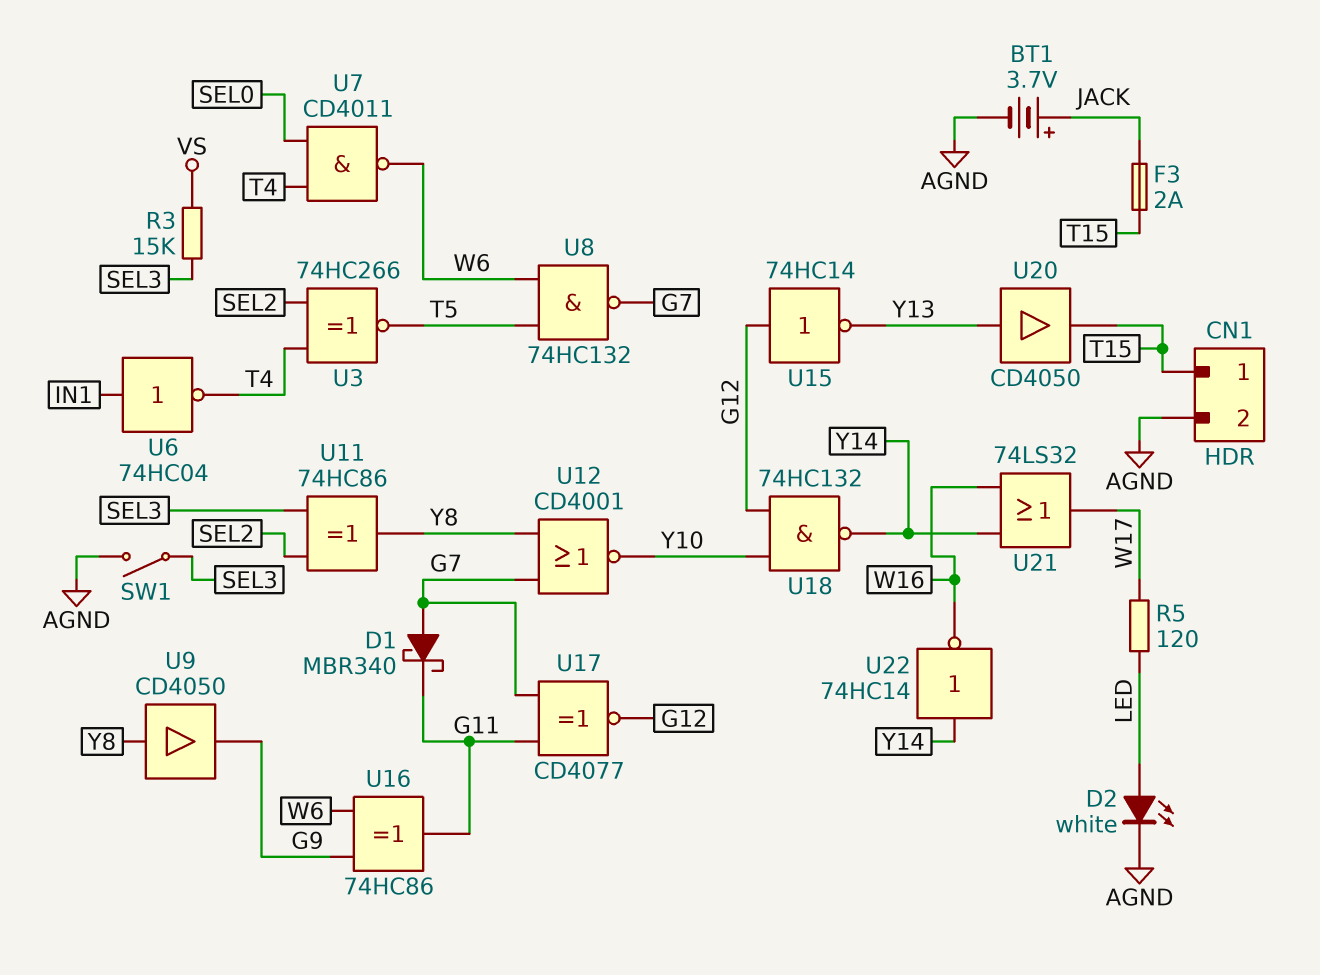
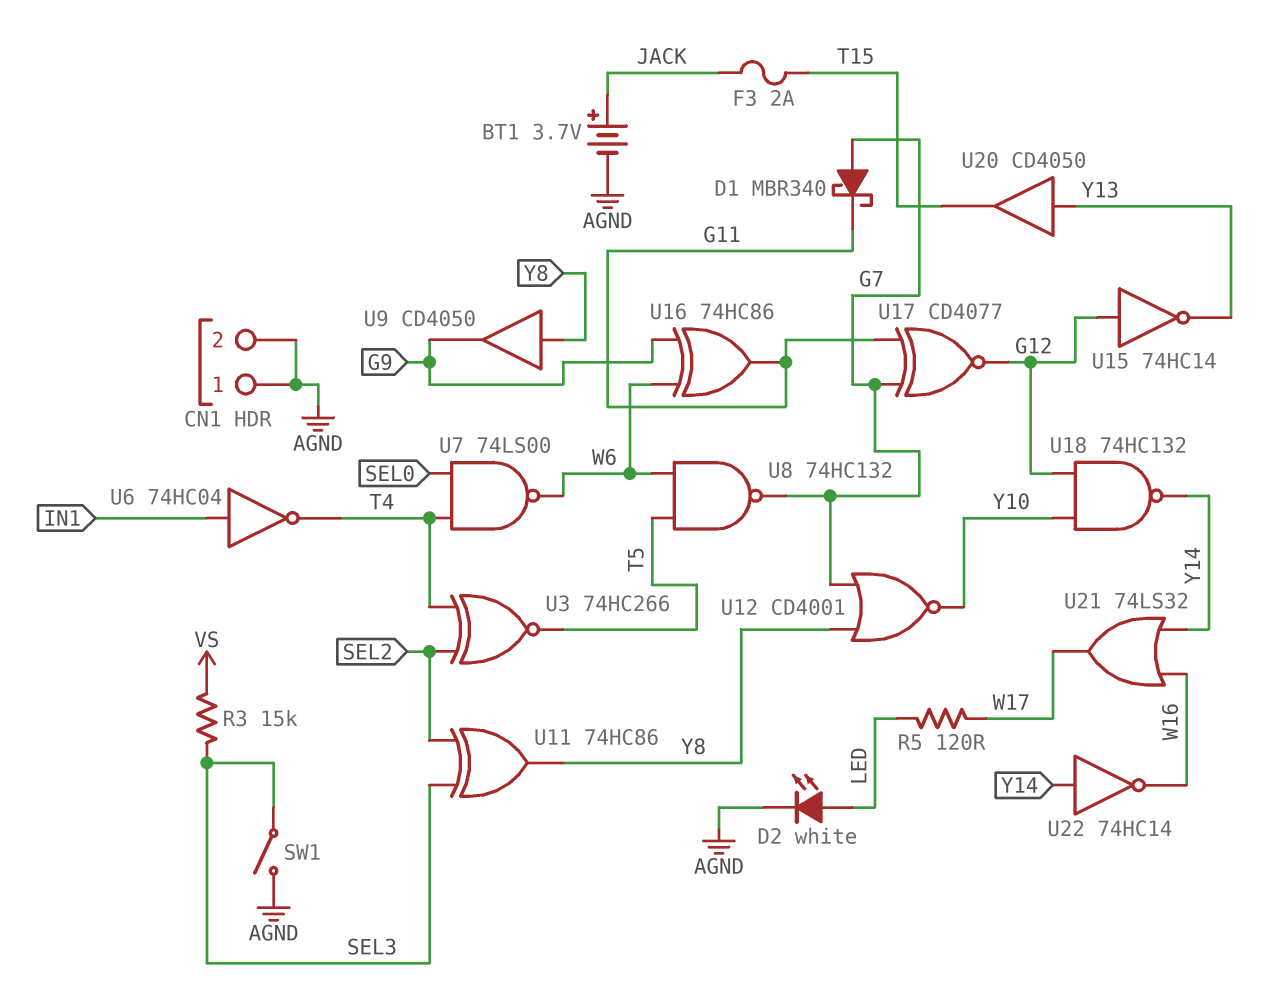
CN1 pin 1: T15 -> AGND
U7: NAND CD4011 (in SEL0, in T4, out W6) -> NAND 74LS00 (in SEL0, in T4, out W6)

